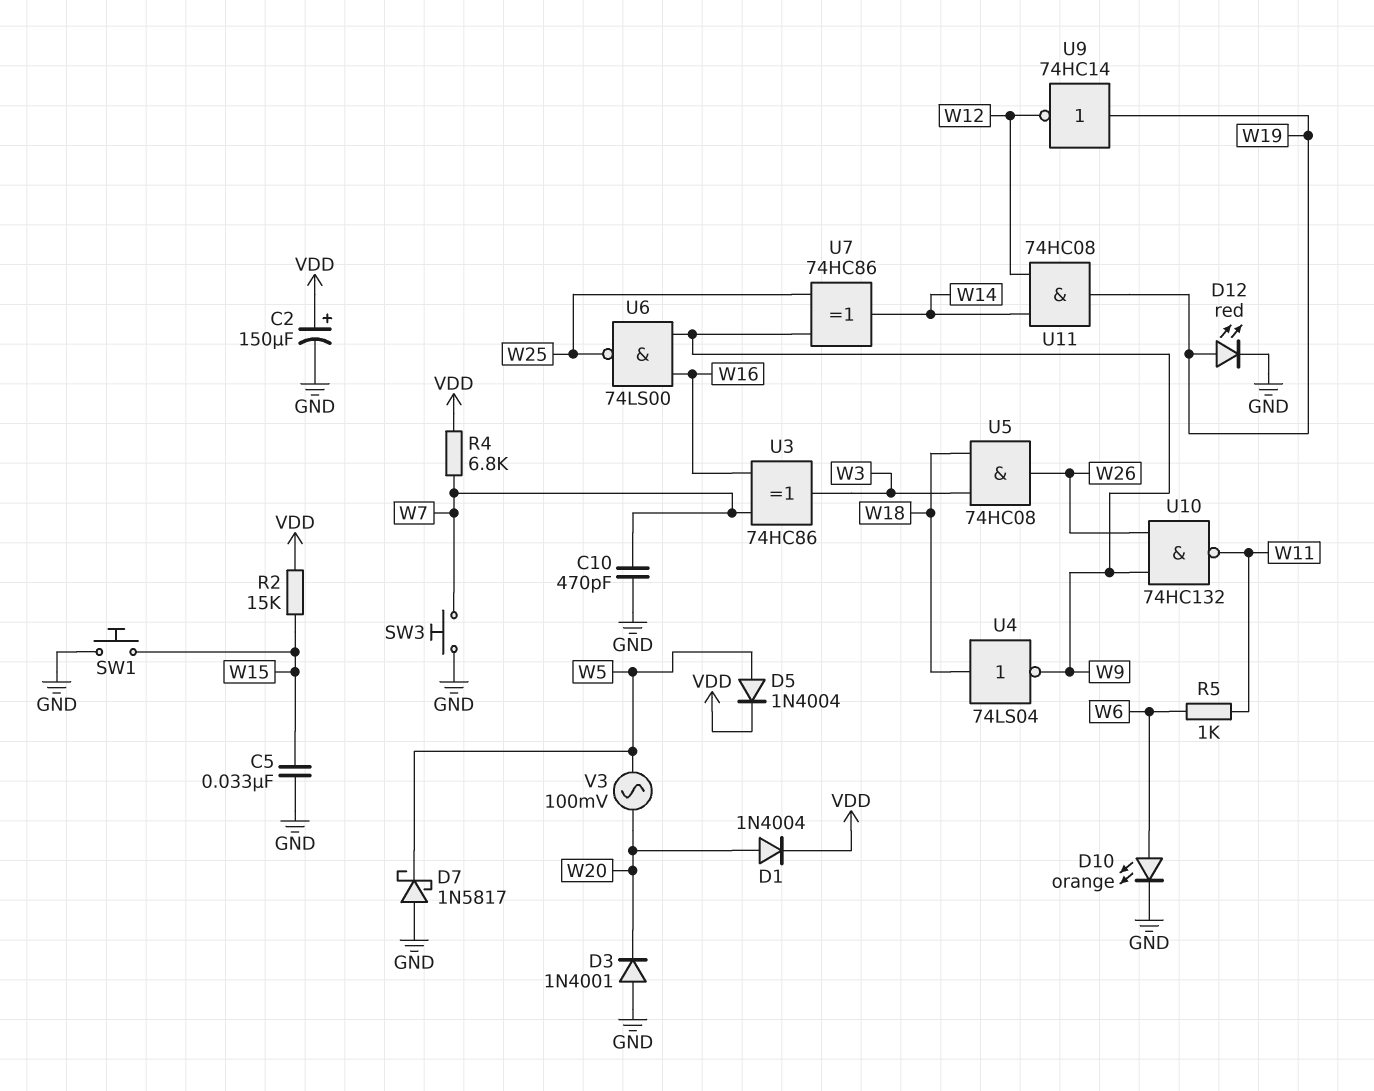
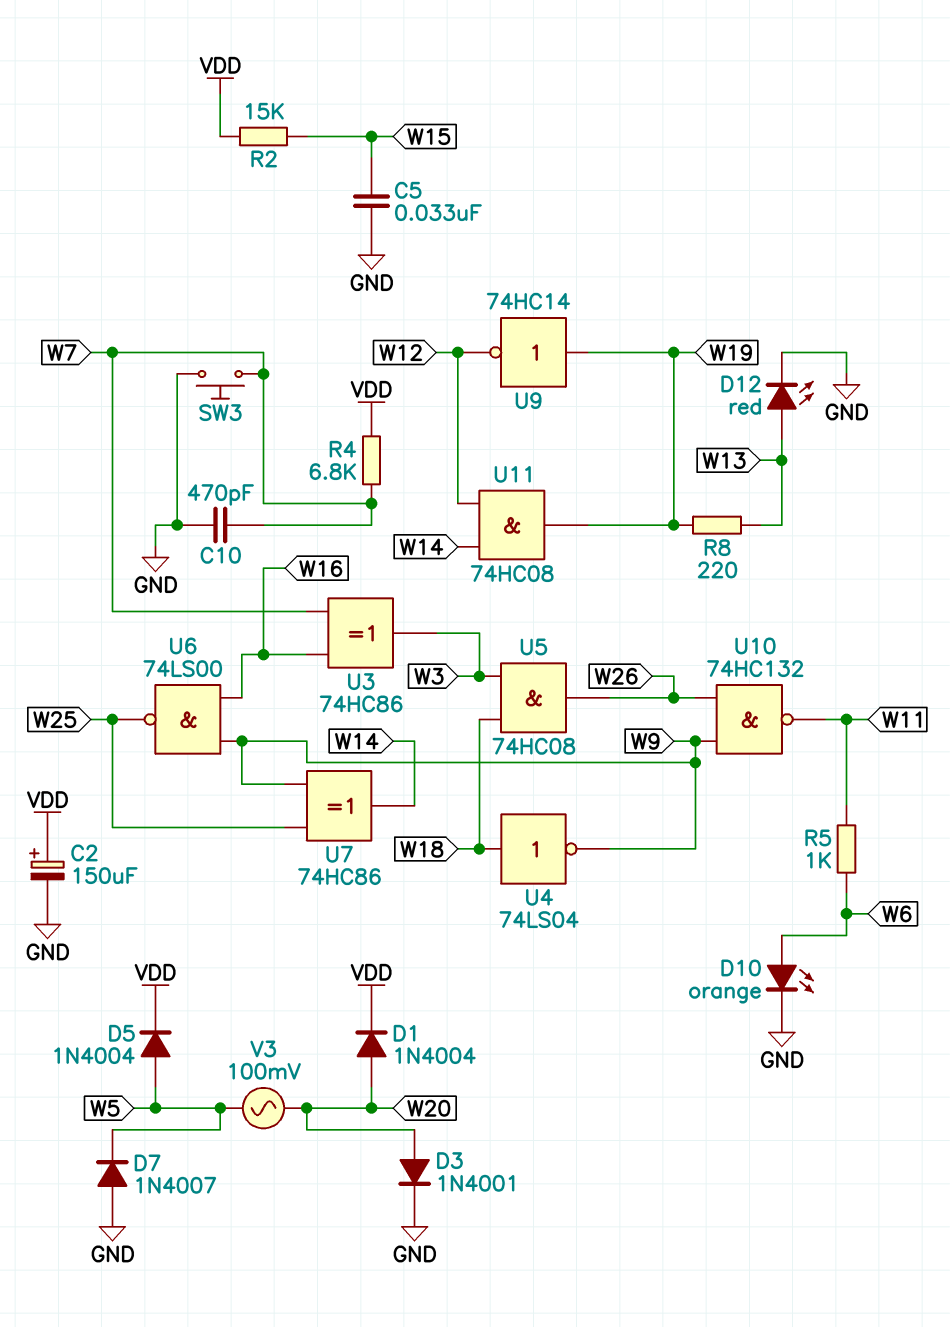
D3: diode 1N4001 (A GND, K W20) -> diode 1N4001 (A W20, K GND)
D7: schottky 1N5817 (A GND, K W5) -> diode 1N4007 (A GND, K W5)
D12: LED red (A W19, K GND) -> LED red (A W13, K GND)
R8: none -> 220 (W13, W19)
SW1: button (GND, W15) -> none

